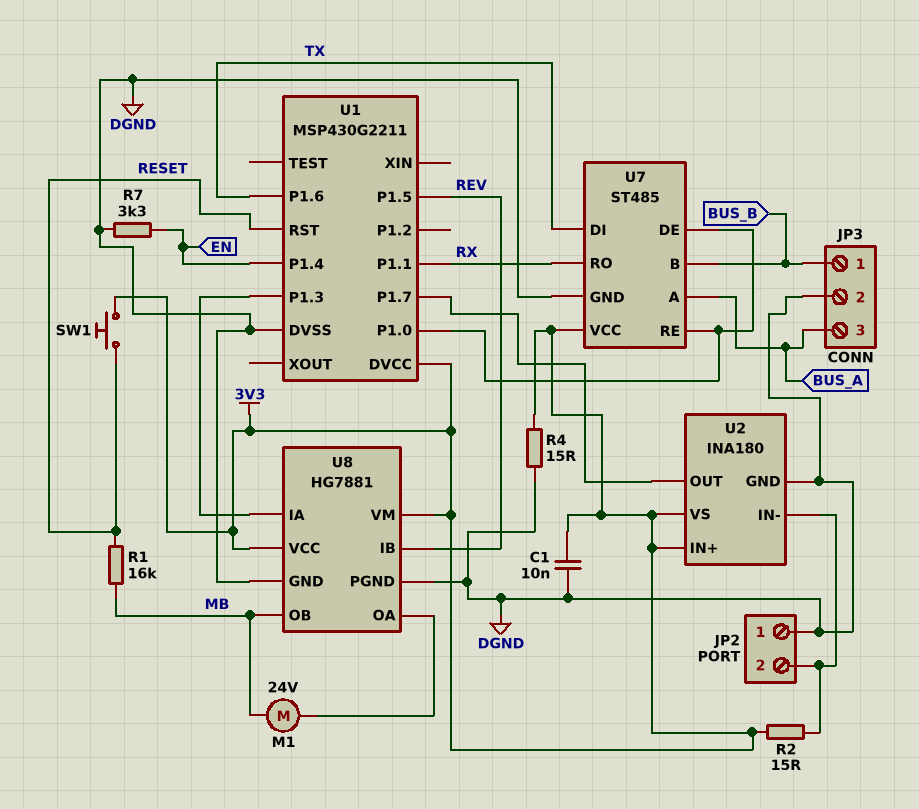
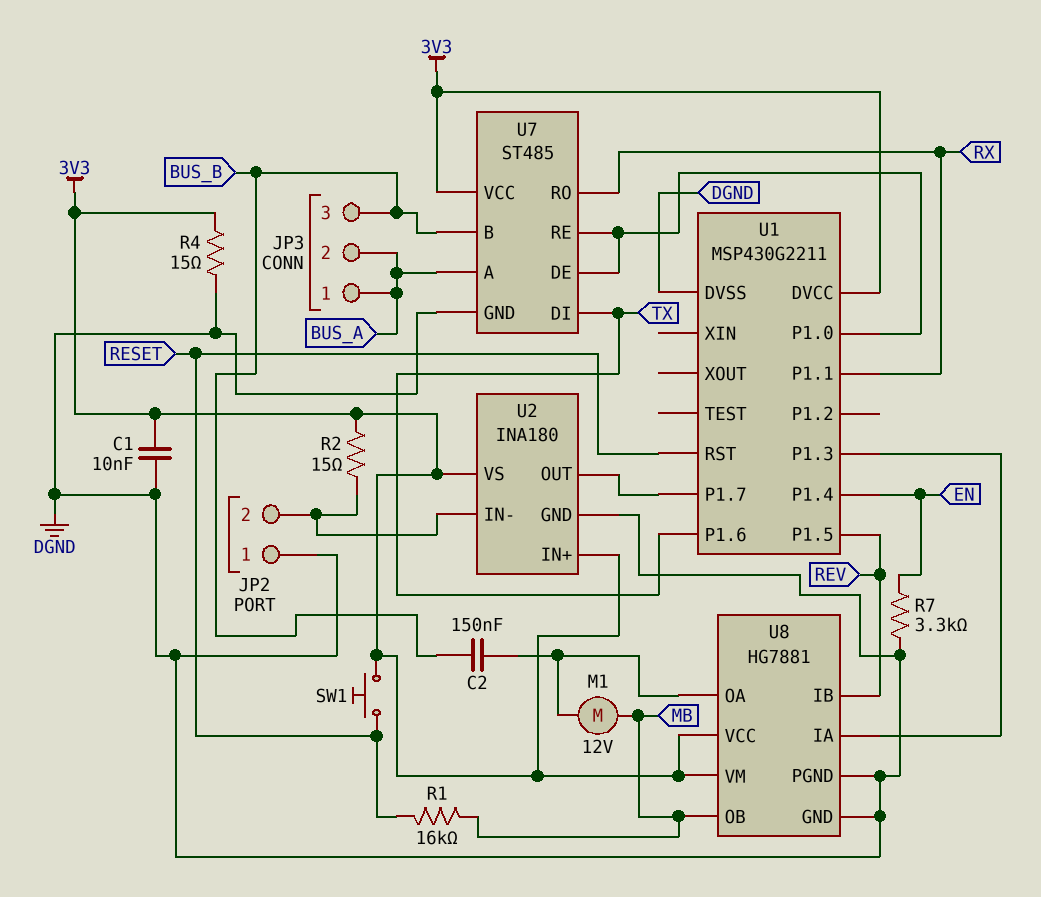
C2: none -> 150nF (BUS_B, U8/OA)
JP3 pin 1: BUS_B -> BUS_A
JP3 pin 2: DGND -> BUS_A
JP3 pin 3: BUS_A -> BUS_B
M1: motor 24V (MB, U8/OA) -> motor 12V (MB, U8/OA)

